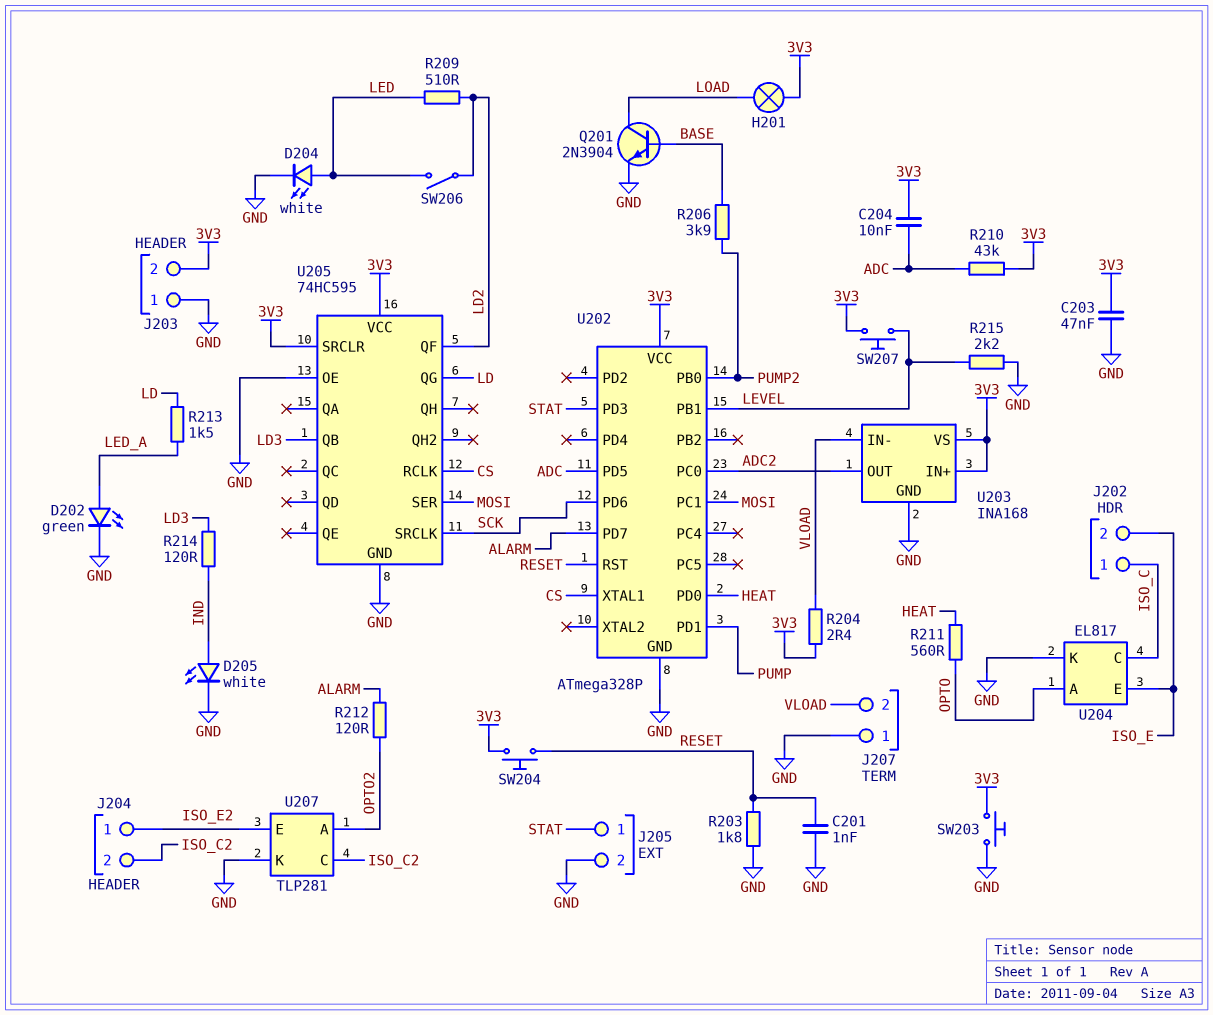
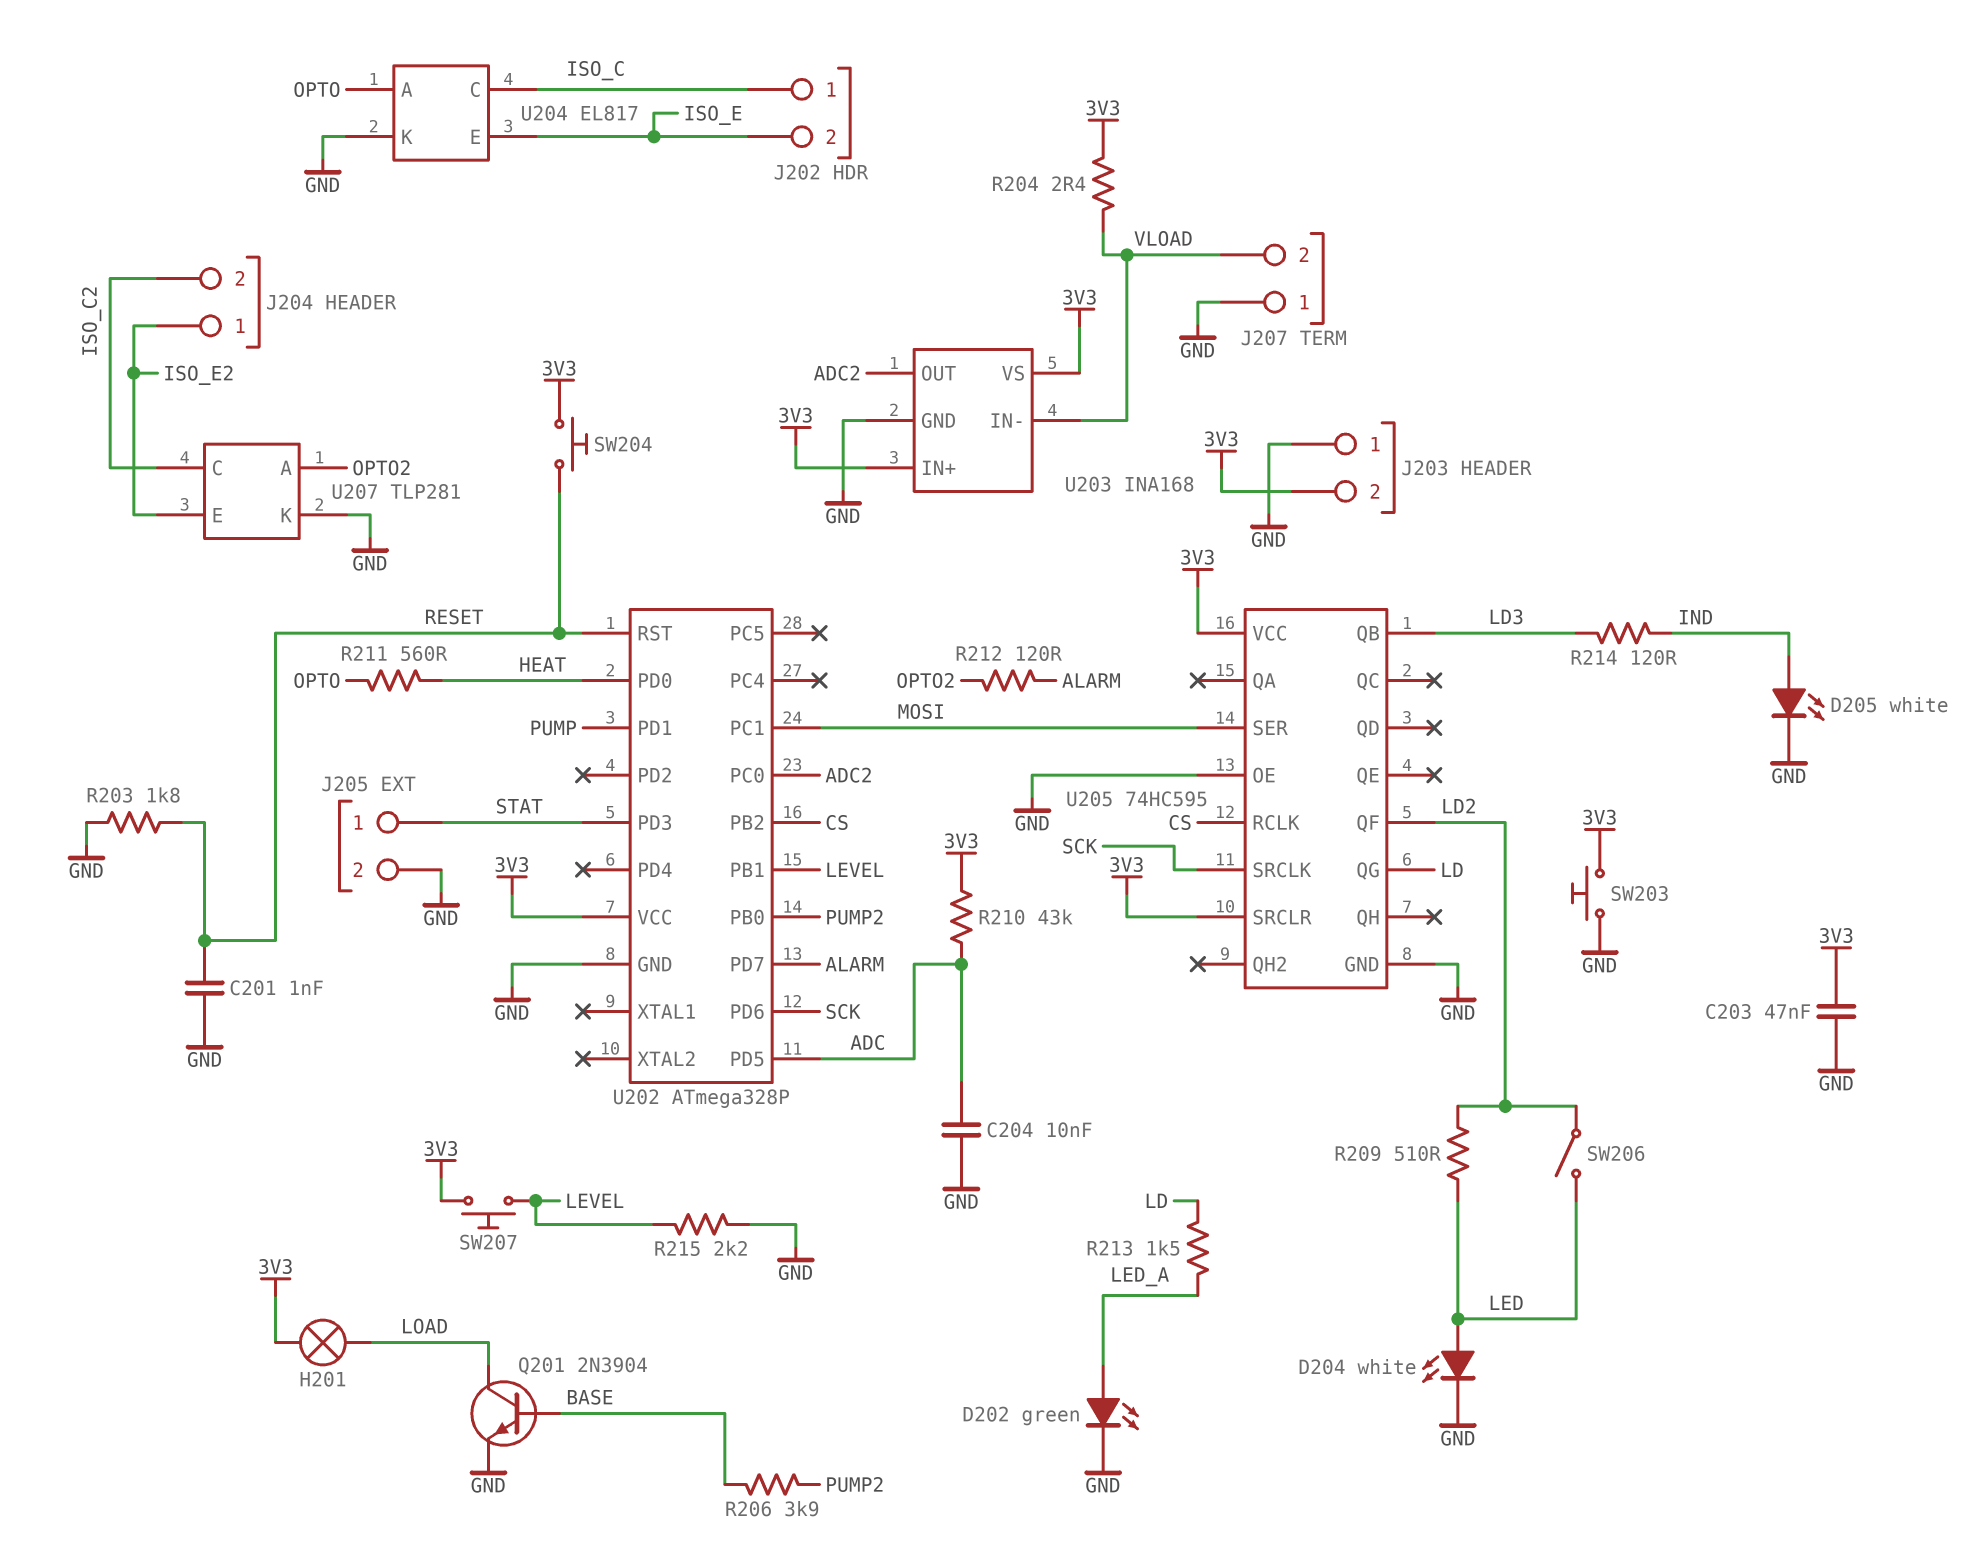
C204: 10nF (3V3, ADC) -> 10nF (ADC, GND)
U202 pin PB2: none -> CS
U202 pin XTAL1: CS -> none

